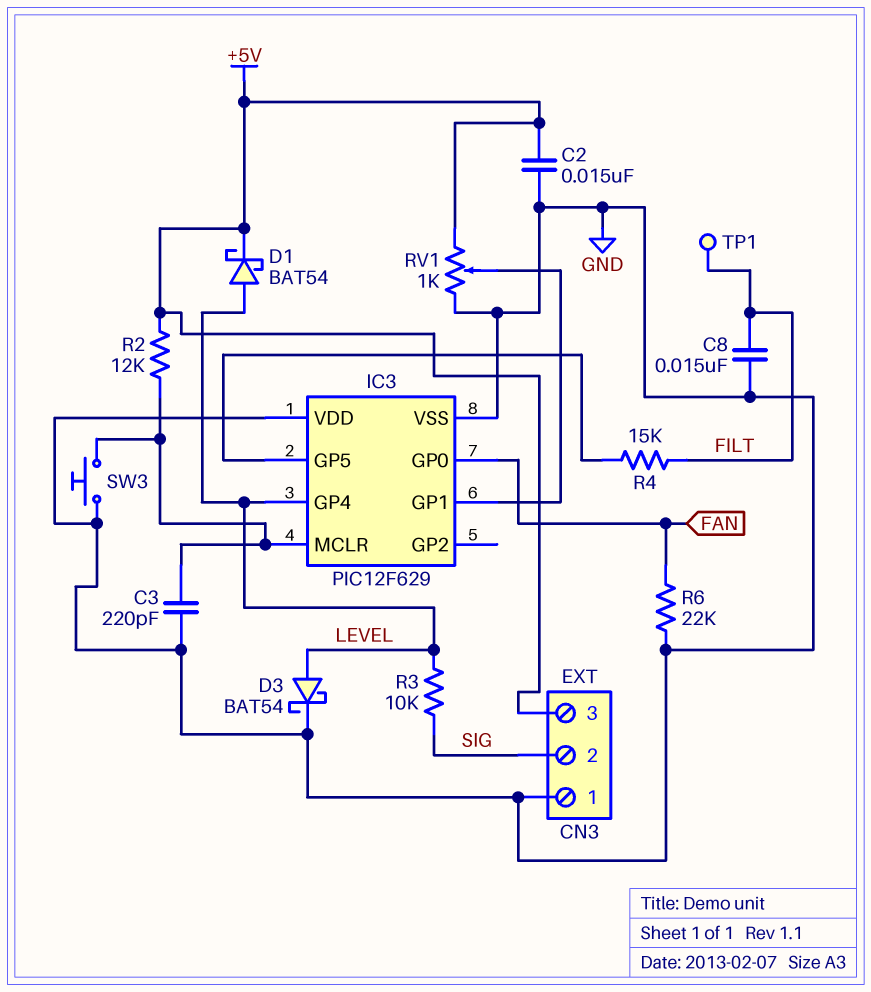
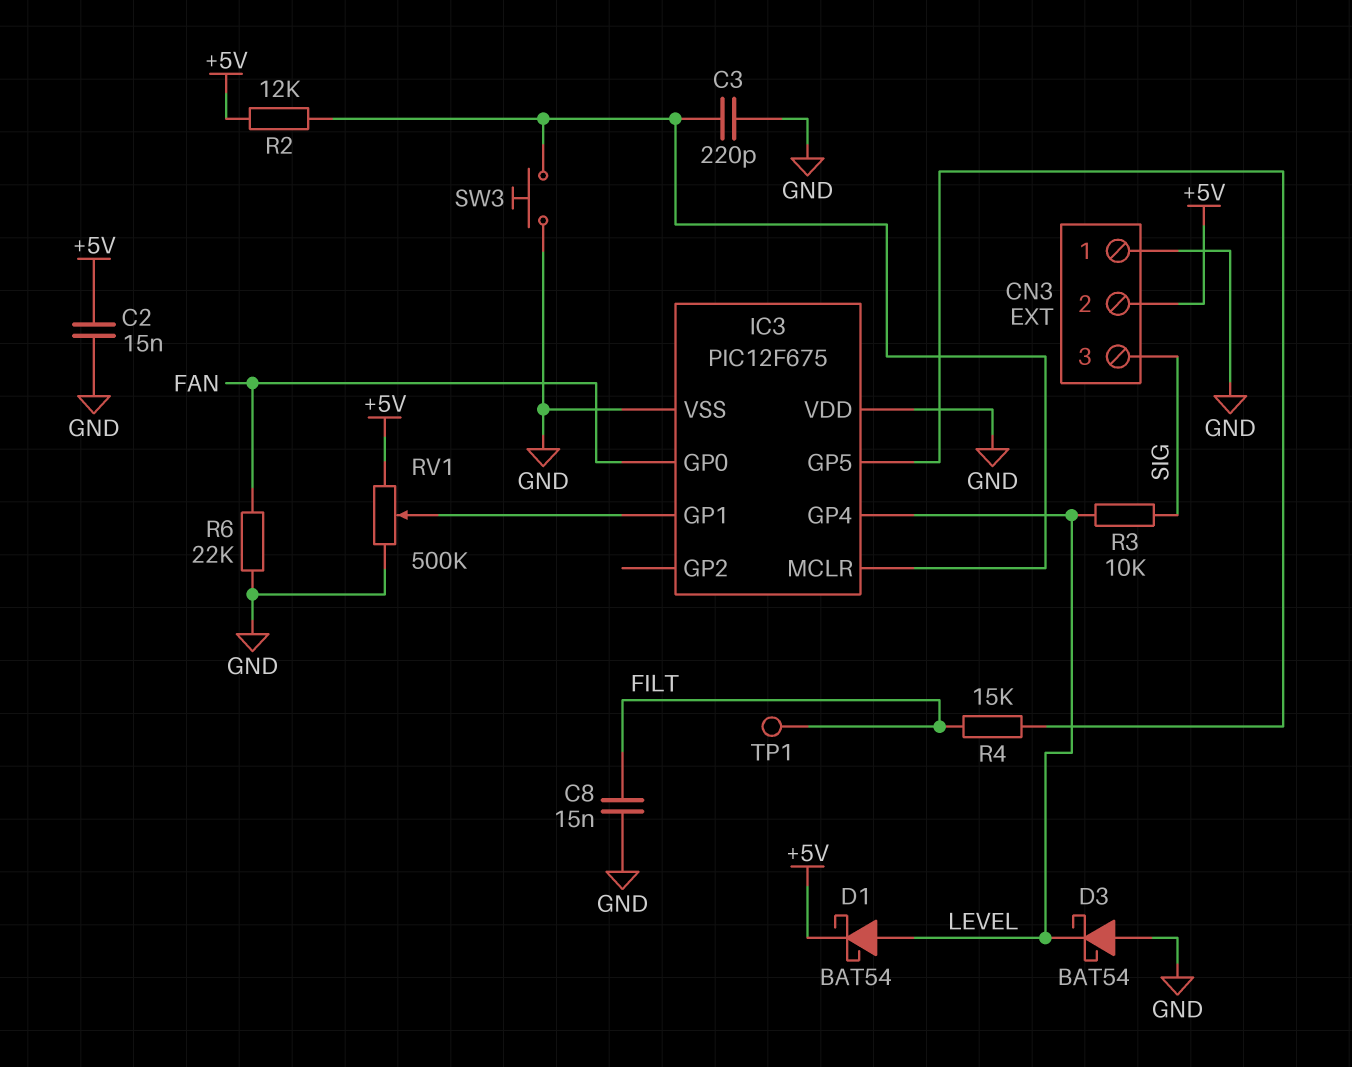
CN3 pin 2: SIG -> +5V
CN3 pin 3: +5V -> SIG
D3: schottky BAT54 (A LEVEL, K GND) -> schottky BAT54 (A GND, K LEVEL)
IC3: PIC12F629 -> PIC12F675
RV1: 1k (+5V, GND, wiper IC3/GP1) -> 500k (+5V, GND, wiper IC3/GP1)

